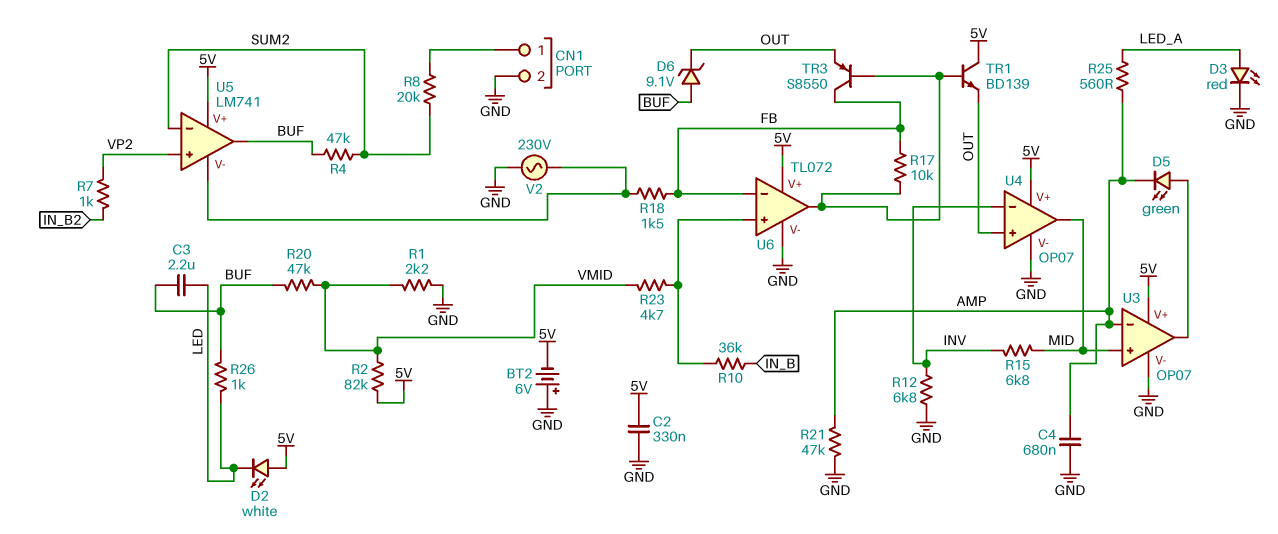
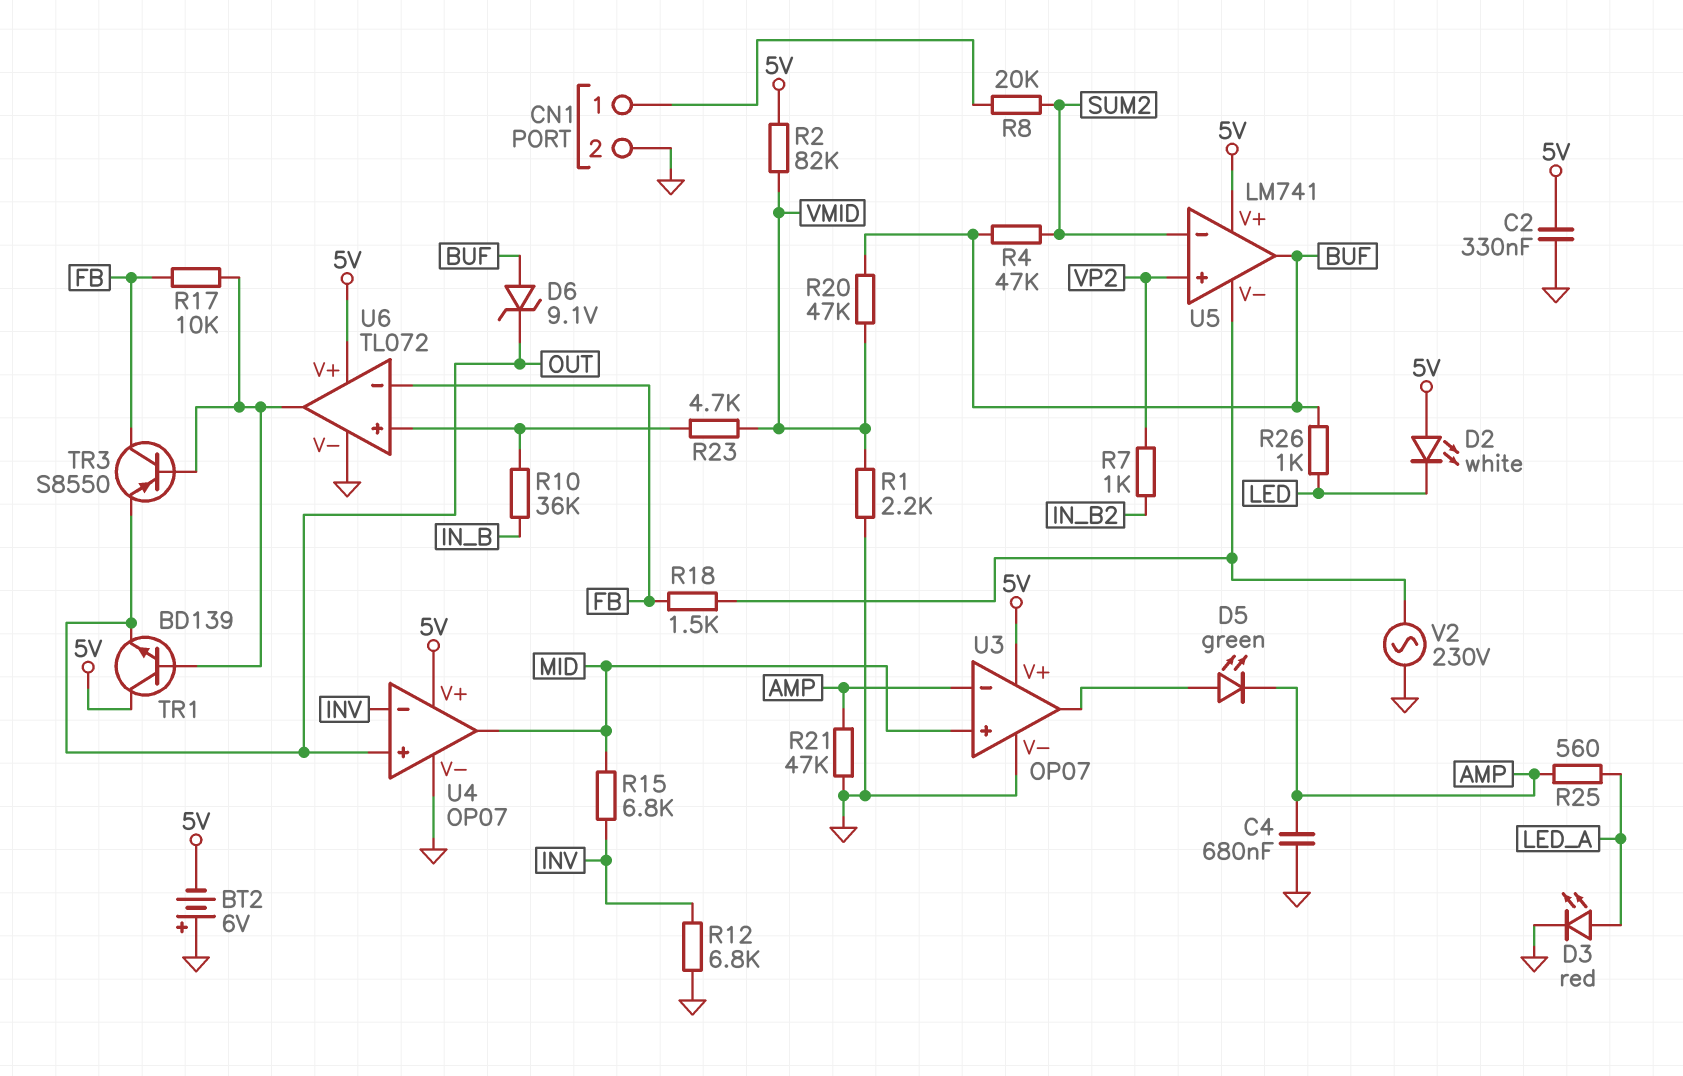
C3: 2.2uF (BUF, LED) -> none

